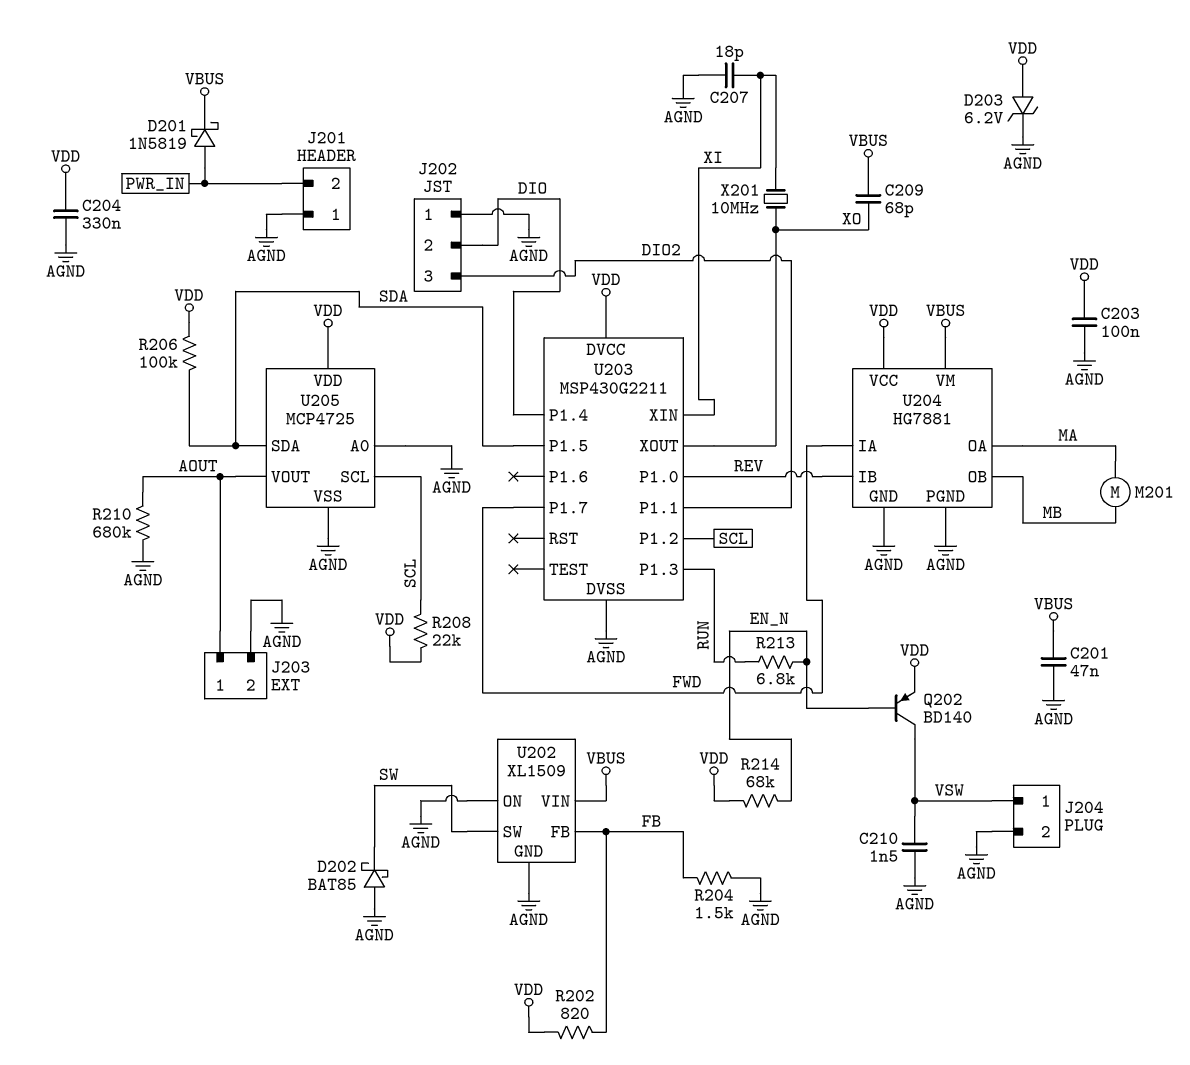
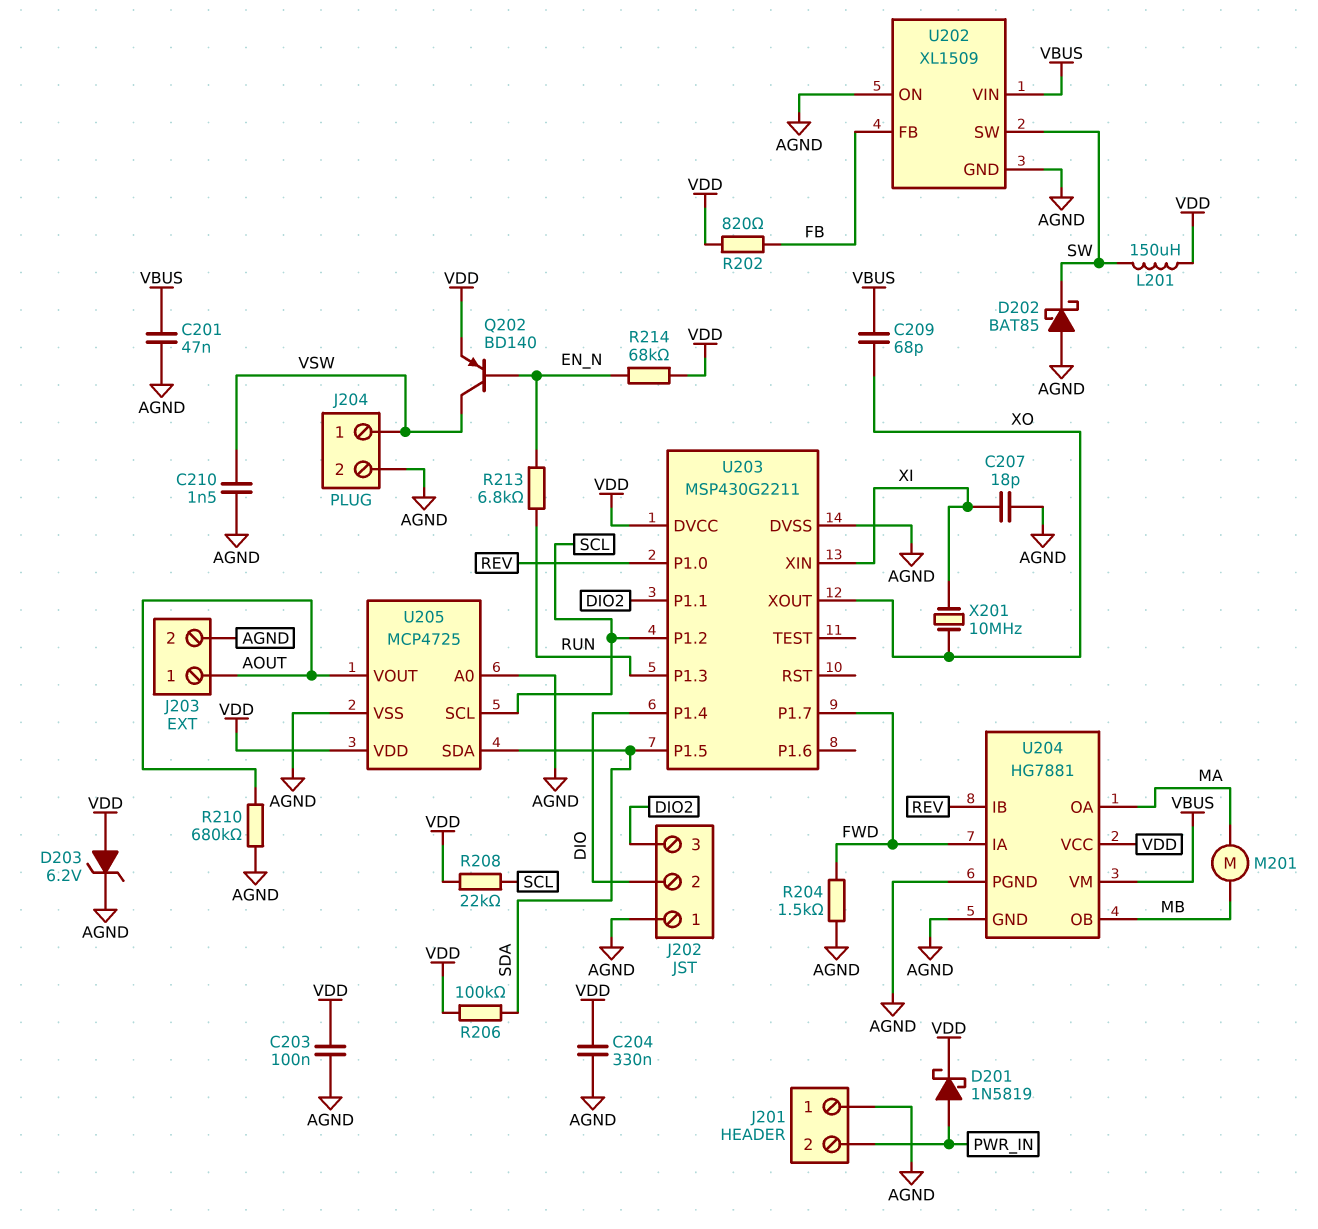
D201: schottky 1N5819 (A PWR_IN, K VBUS) -> schottky 1N5819 (A PWR_IN, K VDD)
L201: none -> 150uH (SW, VDD)
R204: 1.5k (AGND, FB) -> 1.5k (AGND, FWD)

